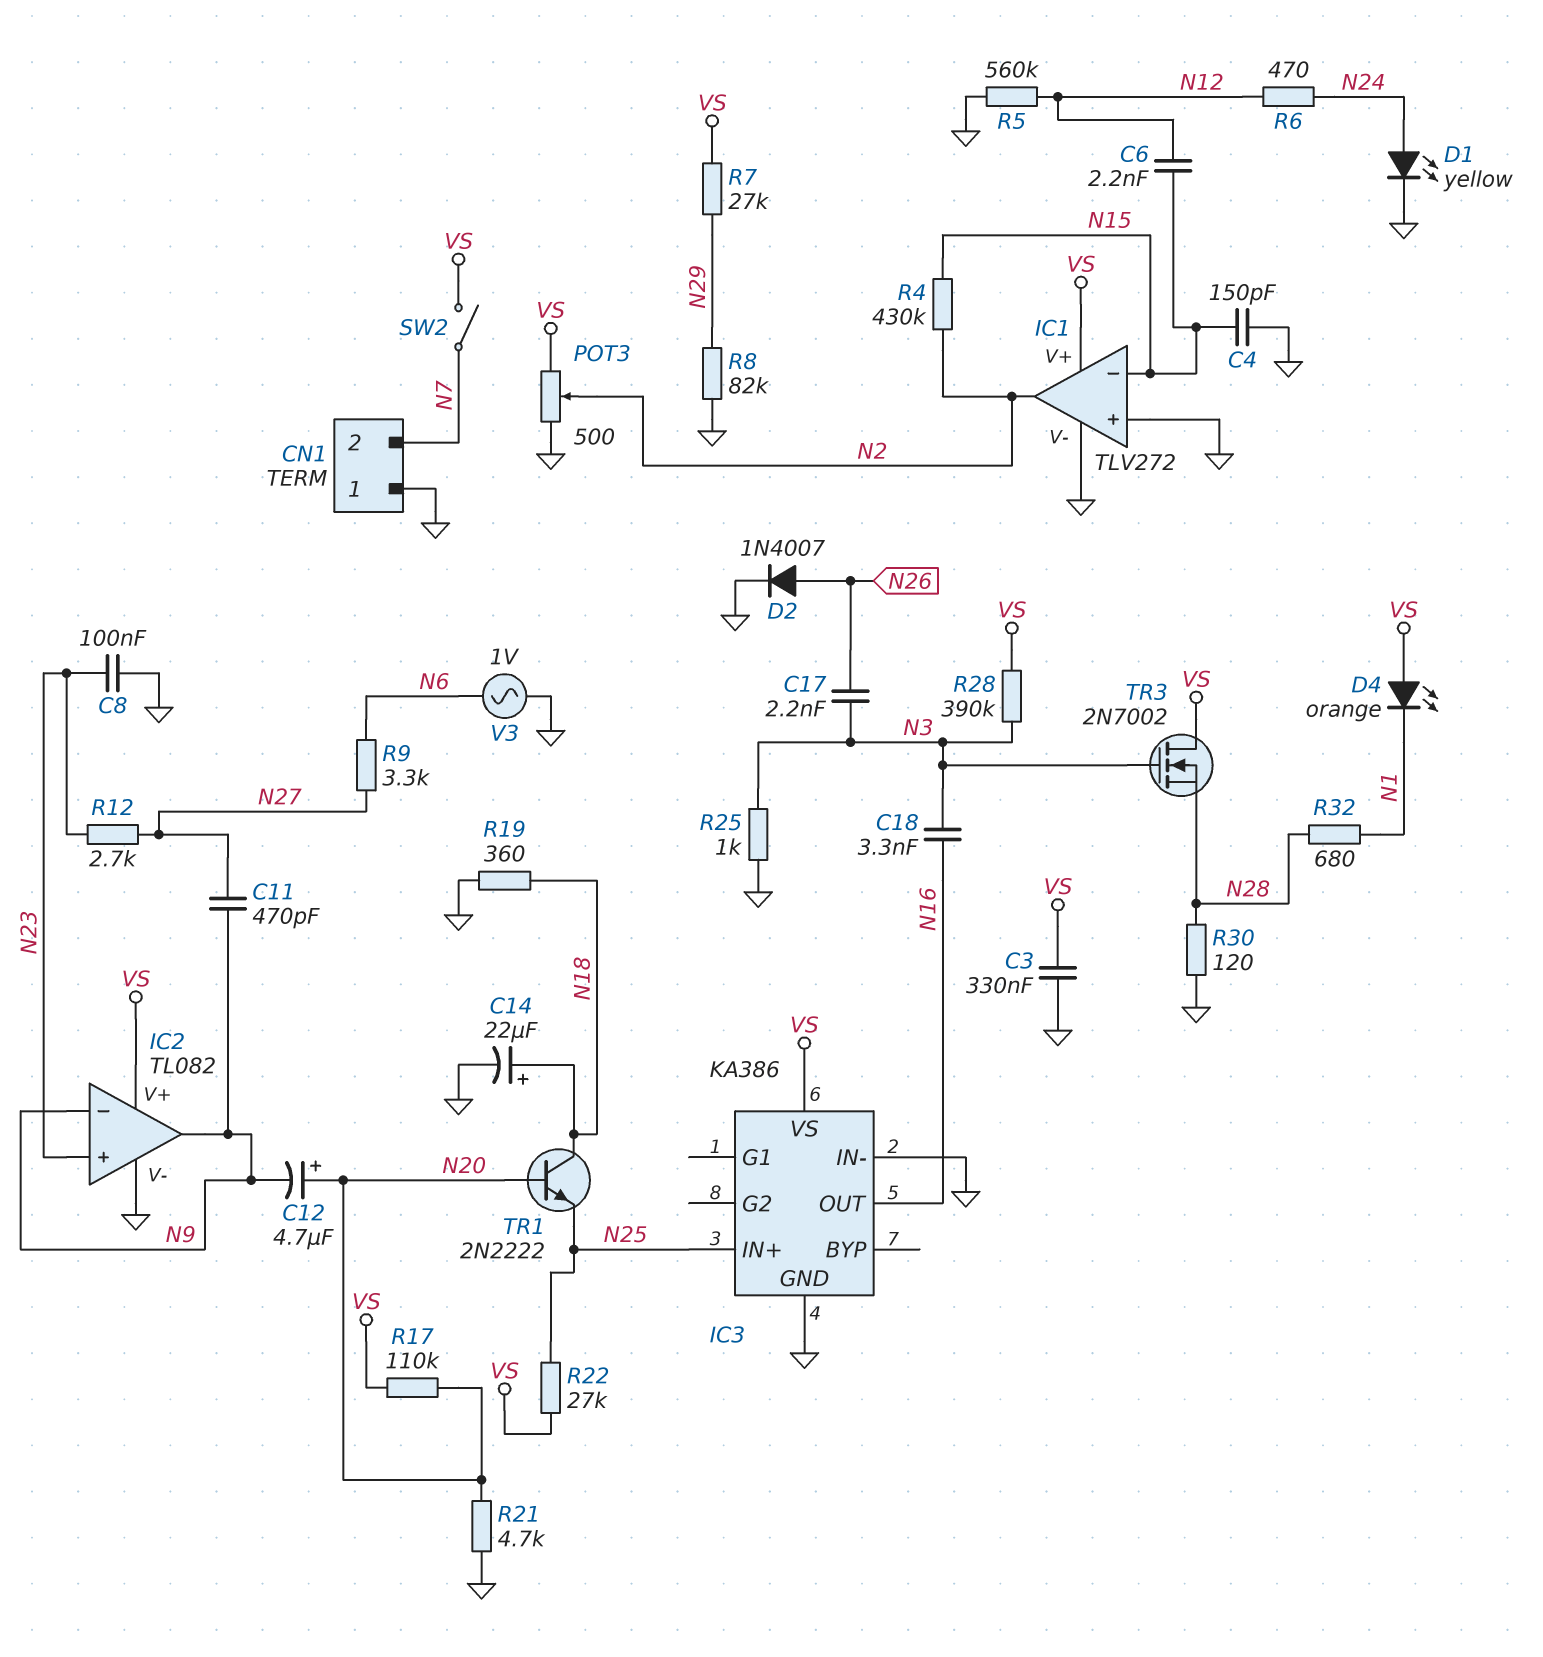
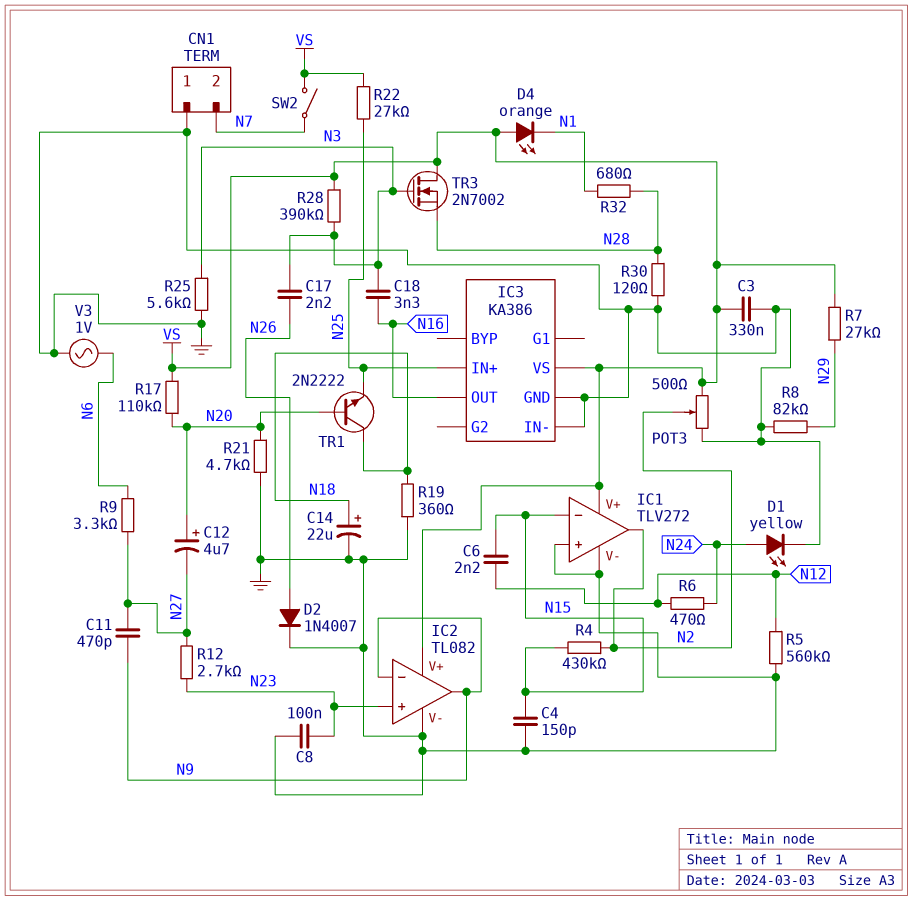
C12: 4.7uF (plus N20, minus N9) -> 4.7uF (plus N20, minus N27)
R25: 1k (GND, N3) -> 5.6k (GND, N3)

